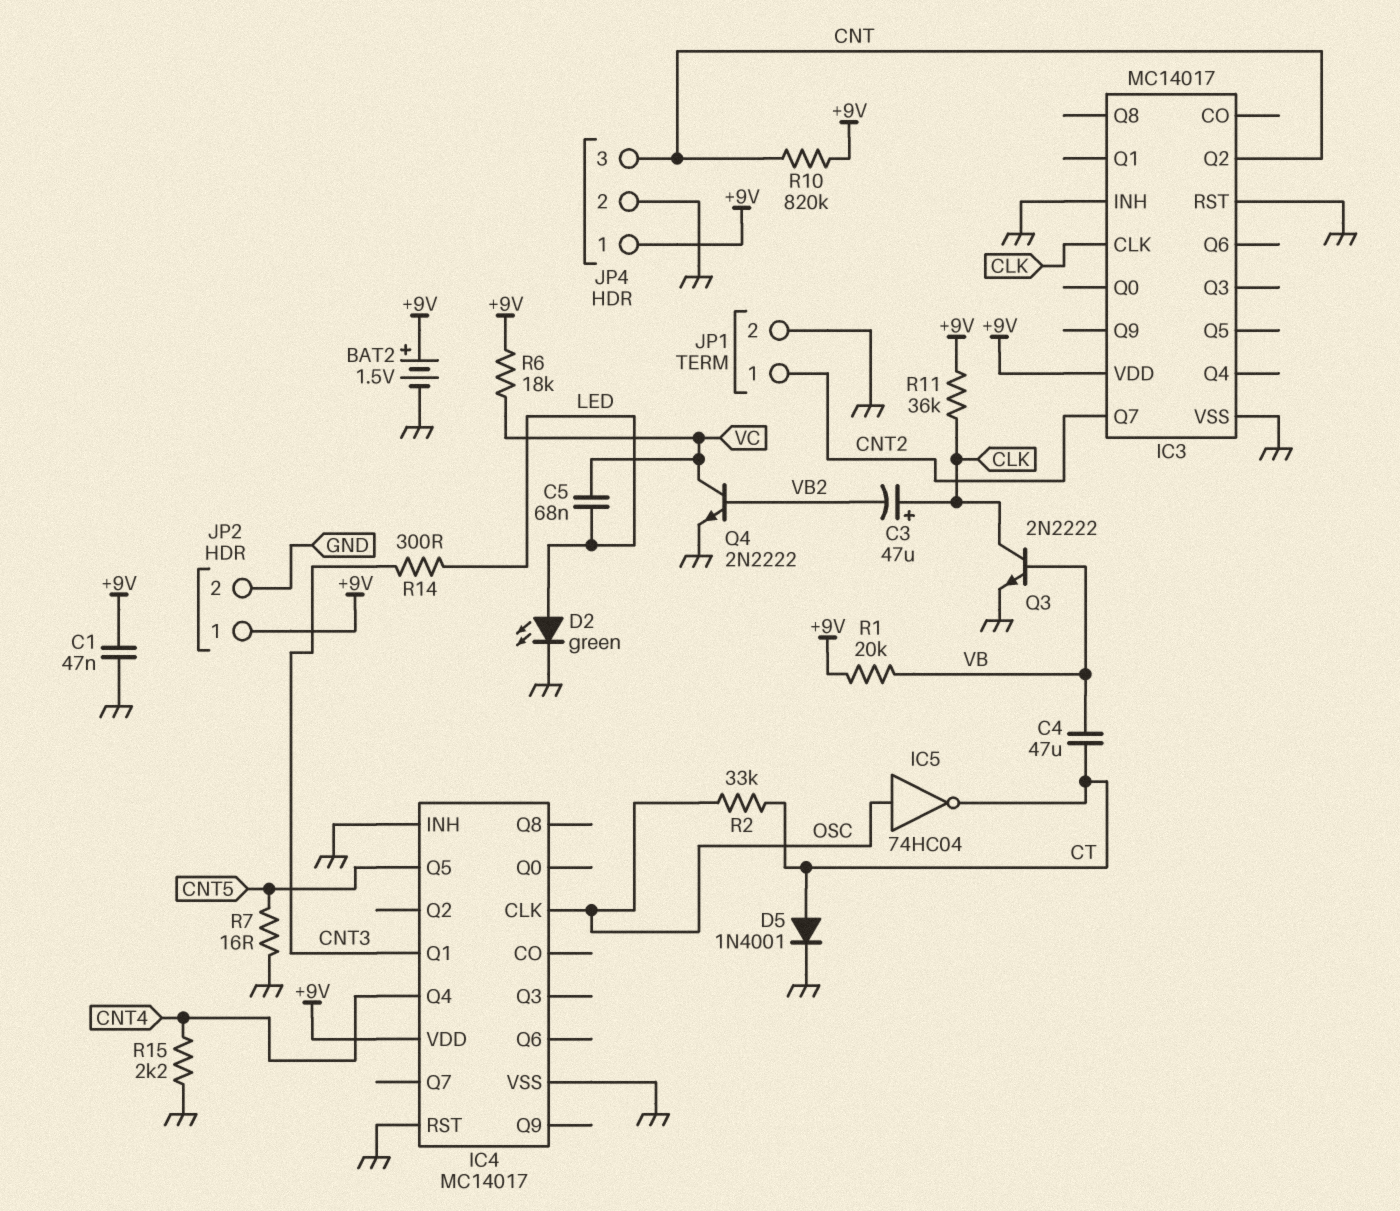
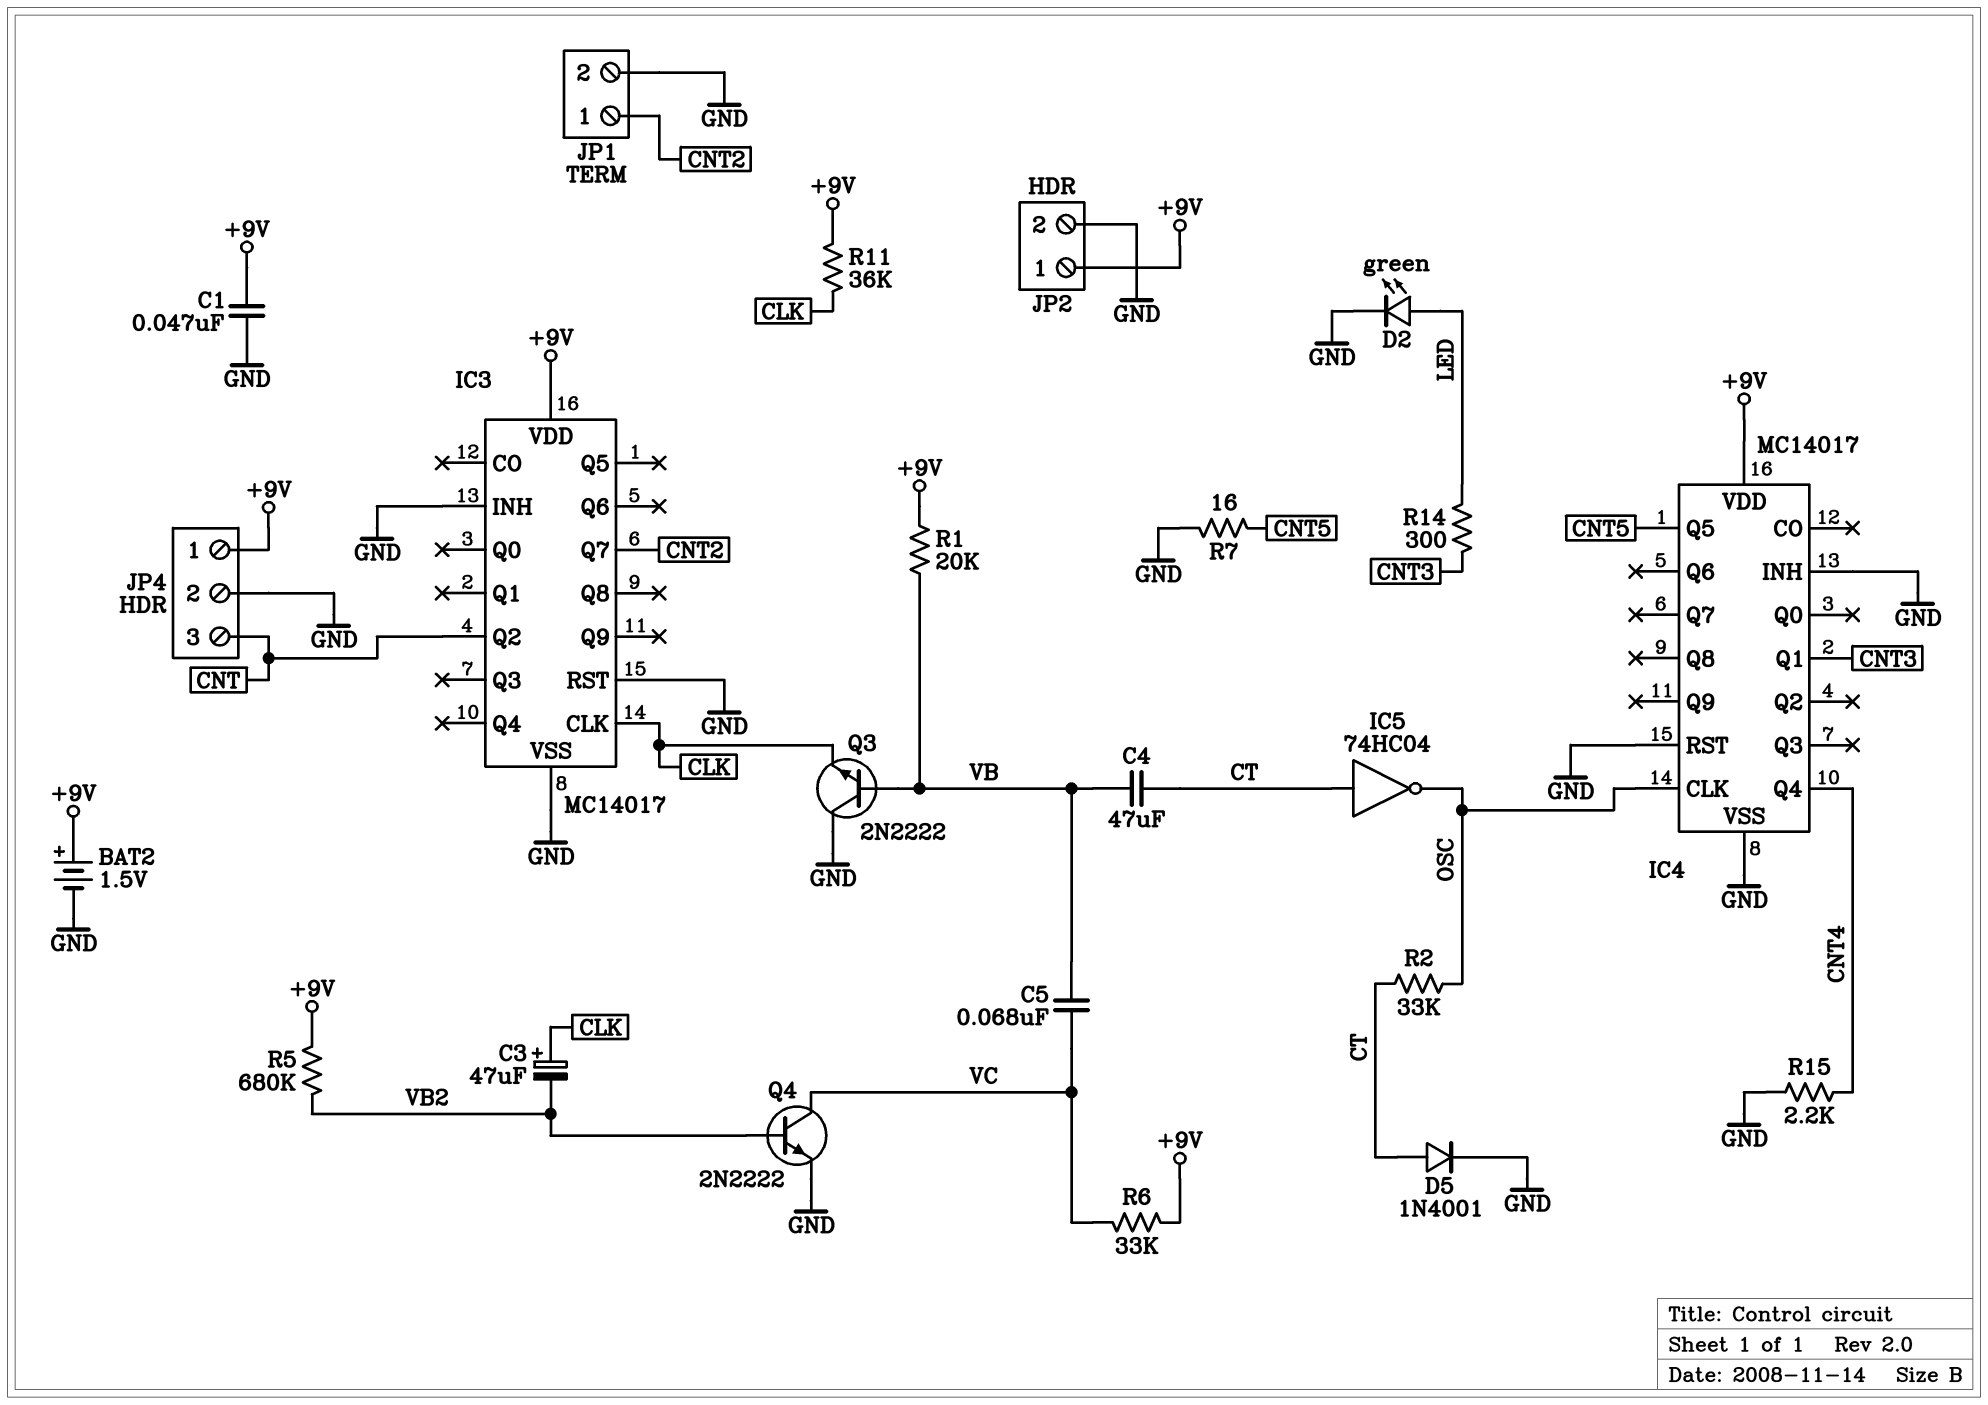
C5: 68nF (LED, VC) -> 68nF (VB, VC)
IC5: NOT 74HC04 (in OSC, out CT) -> NOT 74HC04 (in CT, out OSC)
Q3: NPN 2N2222 (B VB, C CLK, E GND) -> NPN 2N2222 (B VB, C GND, E CLK)
R5: none -> 680k (+9V, VB2)
R6: 18k (+9V, VC) -> 33k (+9V, VC)
R10: 820k (+9V, CNT) -> none

